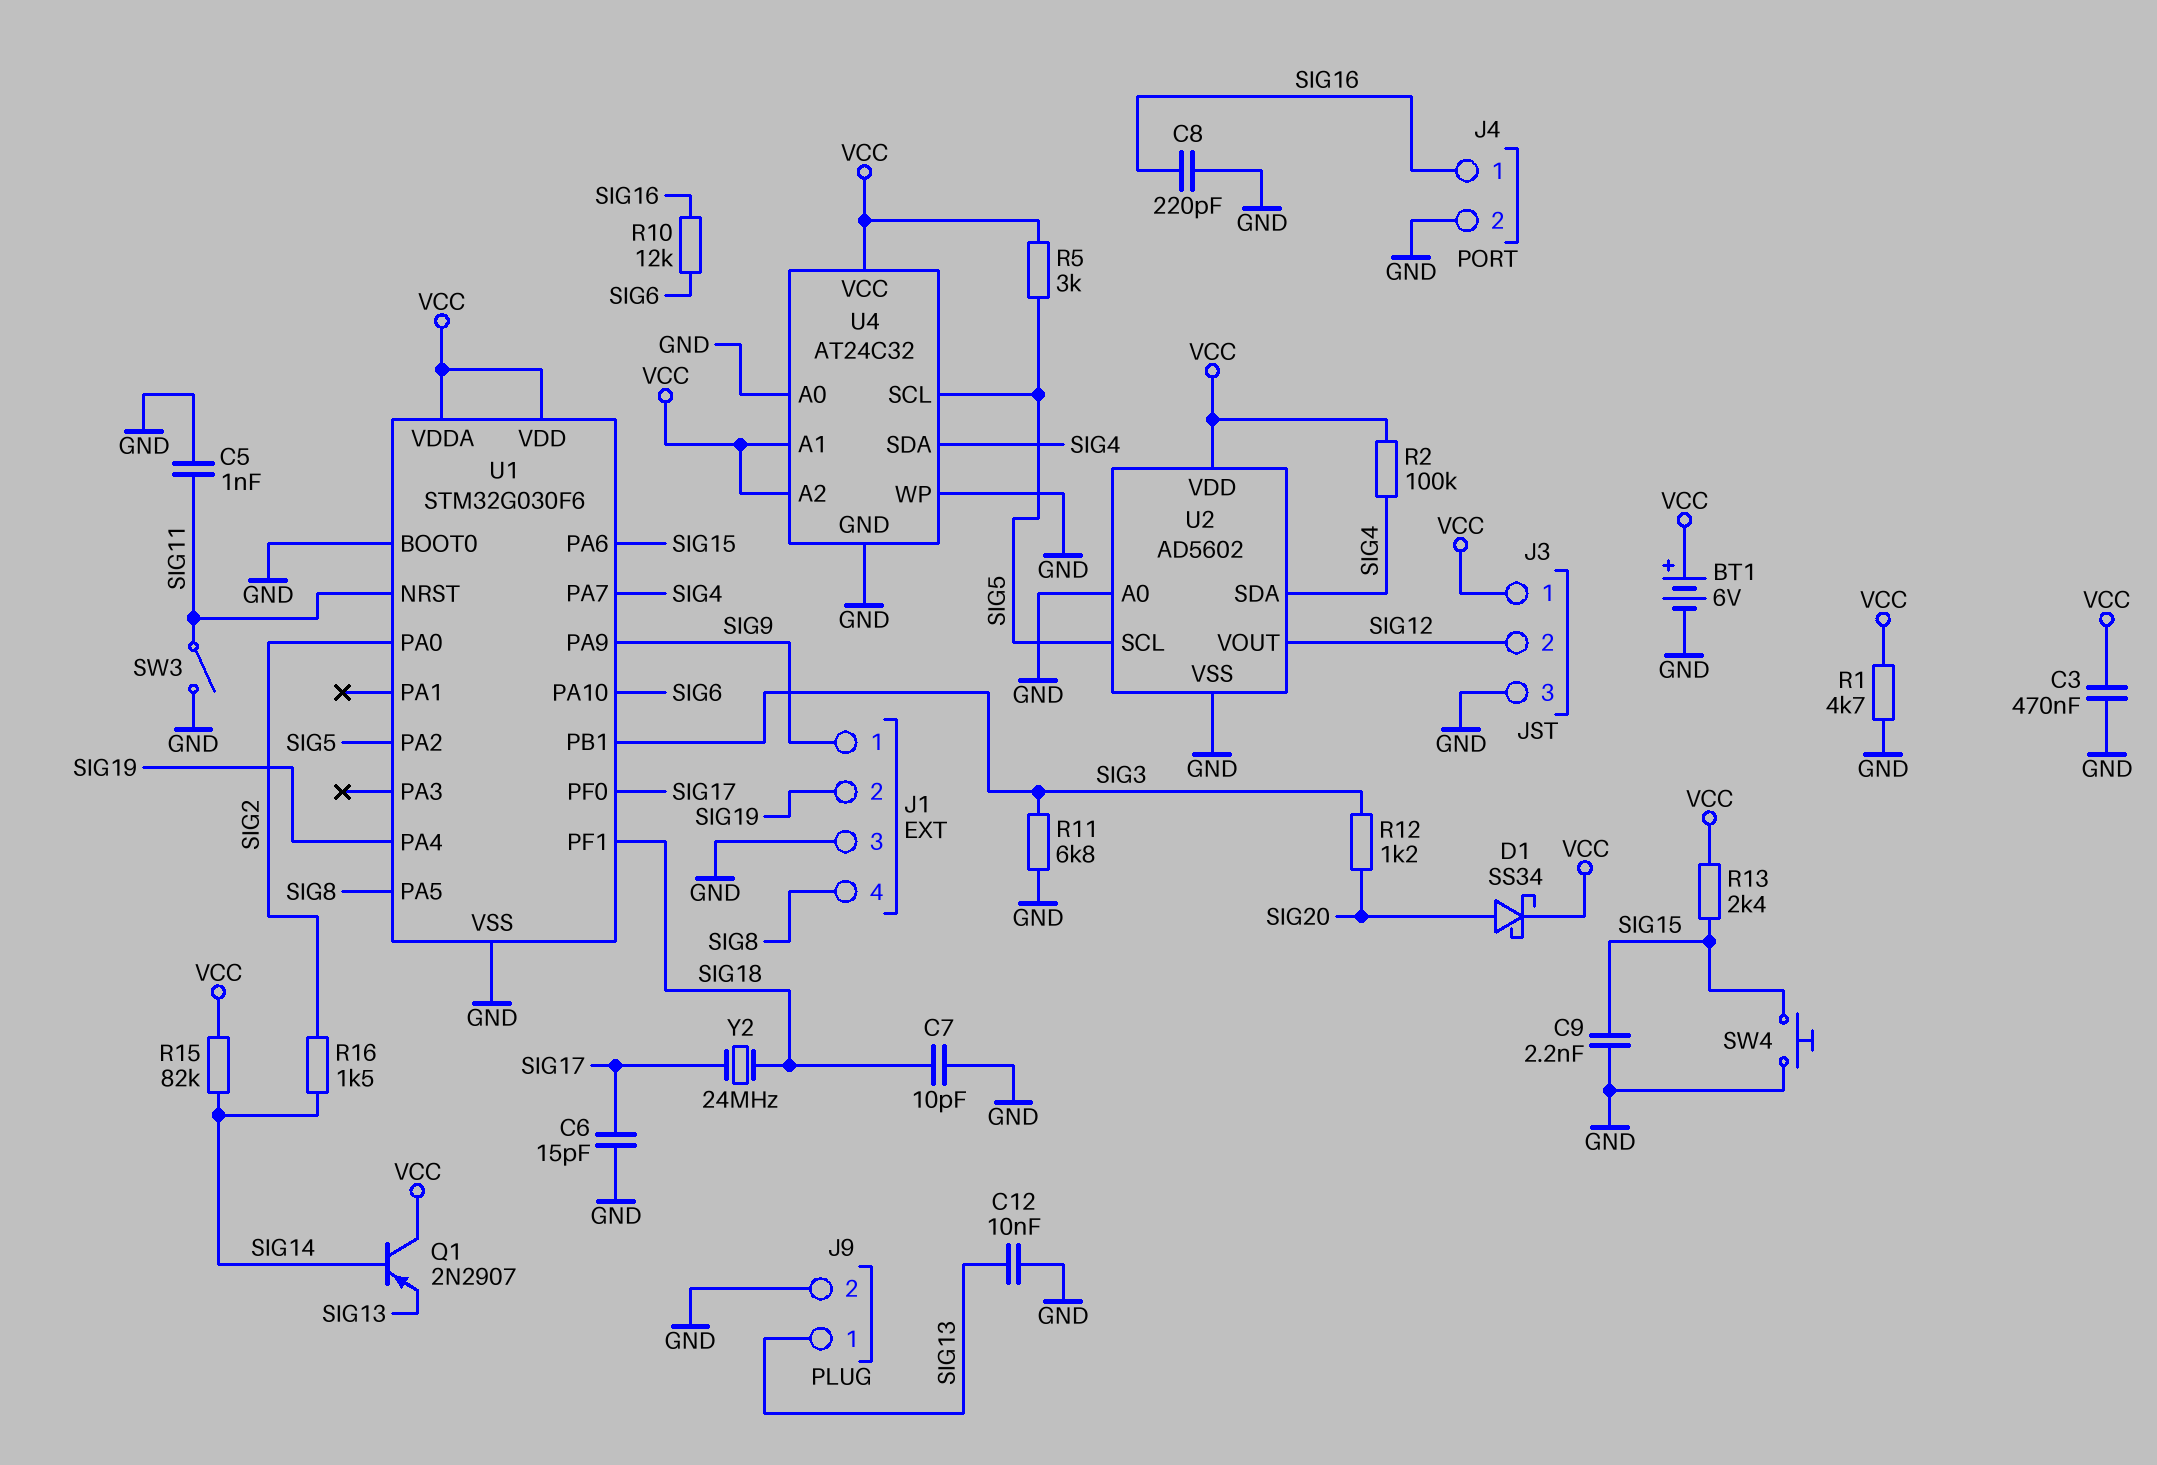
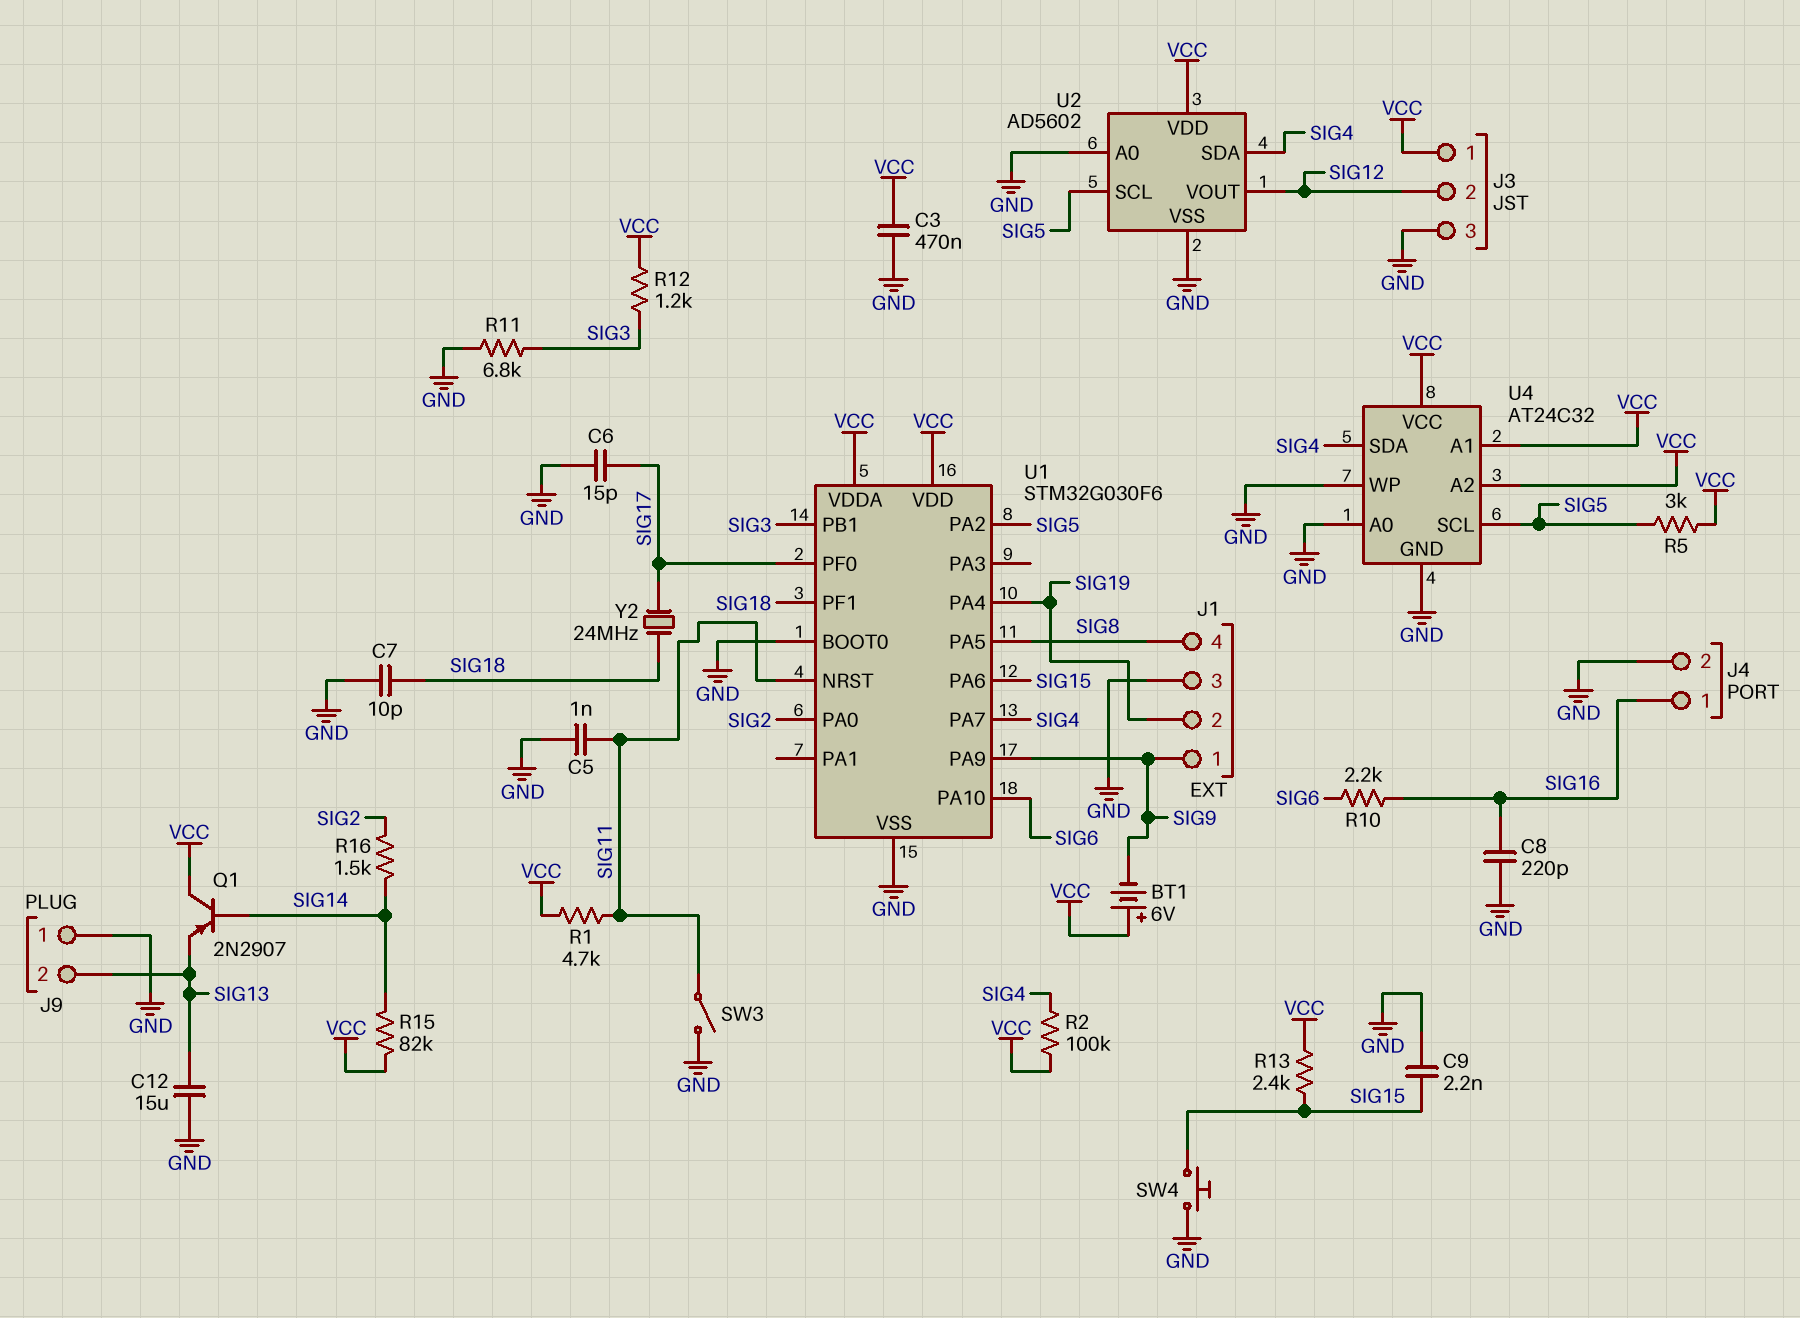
BT1: 6V (plus VCC, minus GND) -> 6V (plus VCC, minus SIG9)
C12: 10nF (GND, SIG13) -> 15uF (GND, SIG13)
D1: schottky SS34 (A SIG20, K VCC) -> none
J9 pin 1: SIG13 -> GND
J9 pin 2: GND -> SIG13
R1: 4.7k (GND, VCC) -> 4.7k (SIG11, VCC)
R10: 12k (SIG6, SIG16) -> 2.2k (SIG6, SIG16)
R12: 1.2k (SIG3, SIG20) -> 1.2k (SIG3, VCC)

